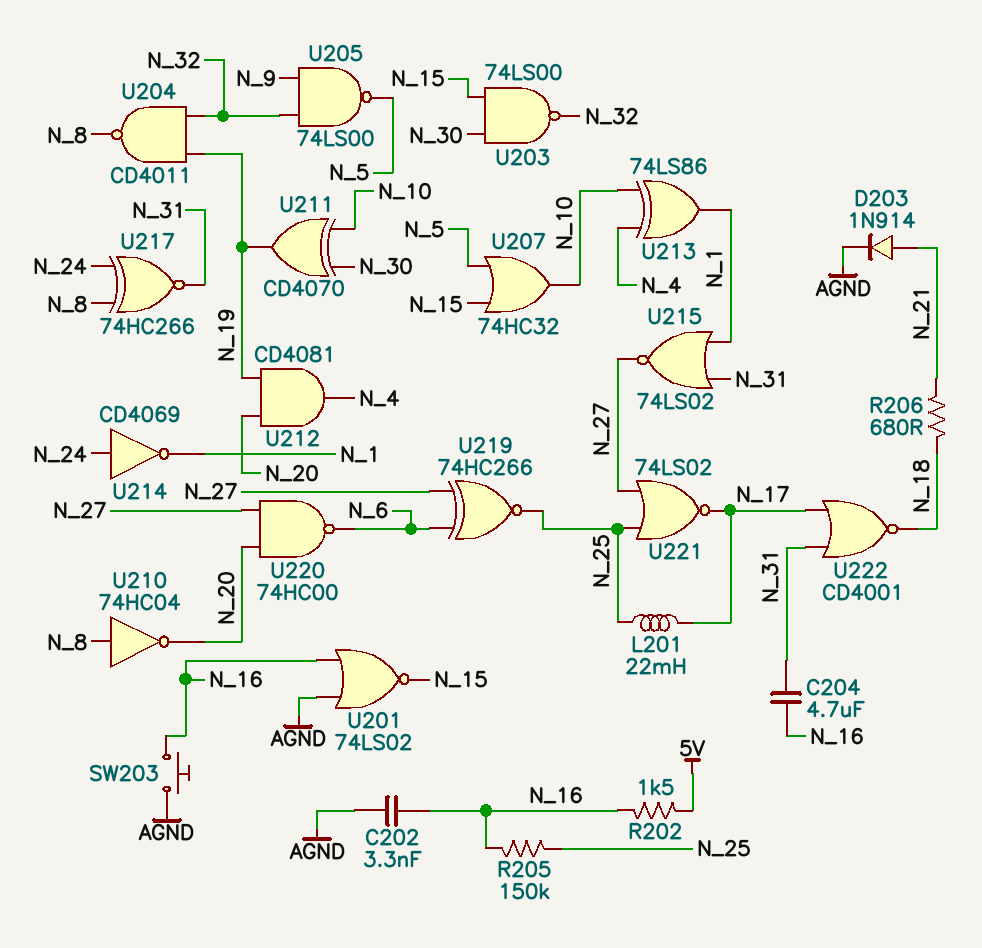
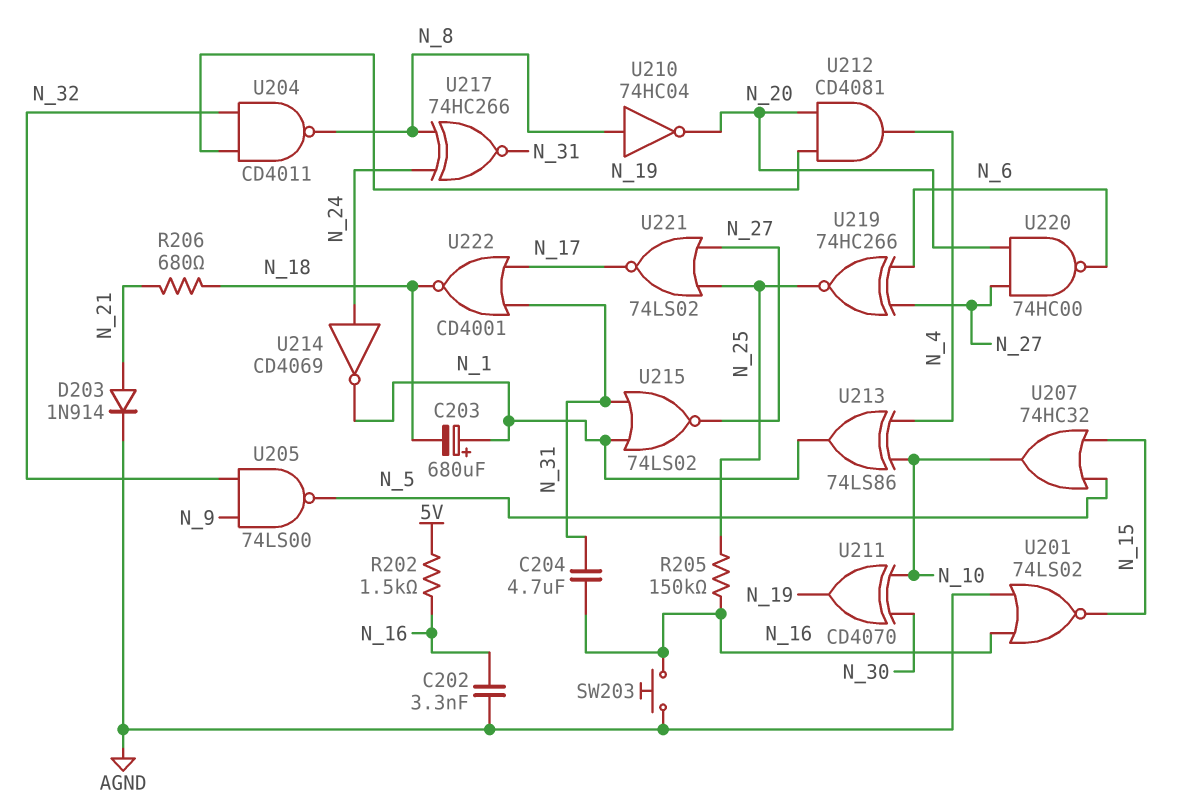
C203: none -> 680uF (plus N_1, minus N_18)
L201: 22mH (N_17, N_25) -> none
U203: NAND 74LS00 (in N_15, in N_30, out N_32) -> none

